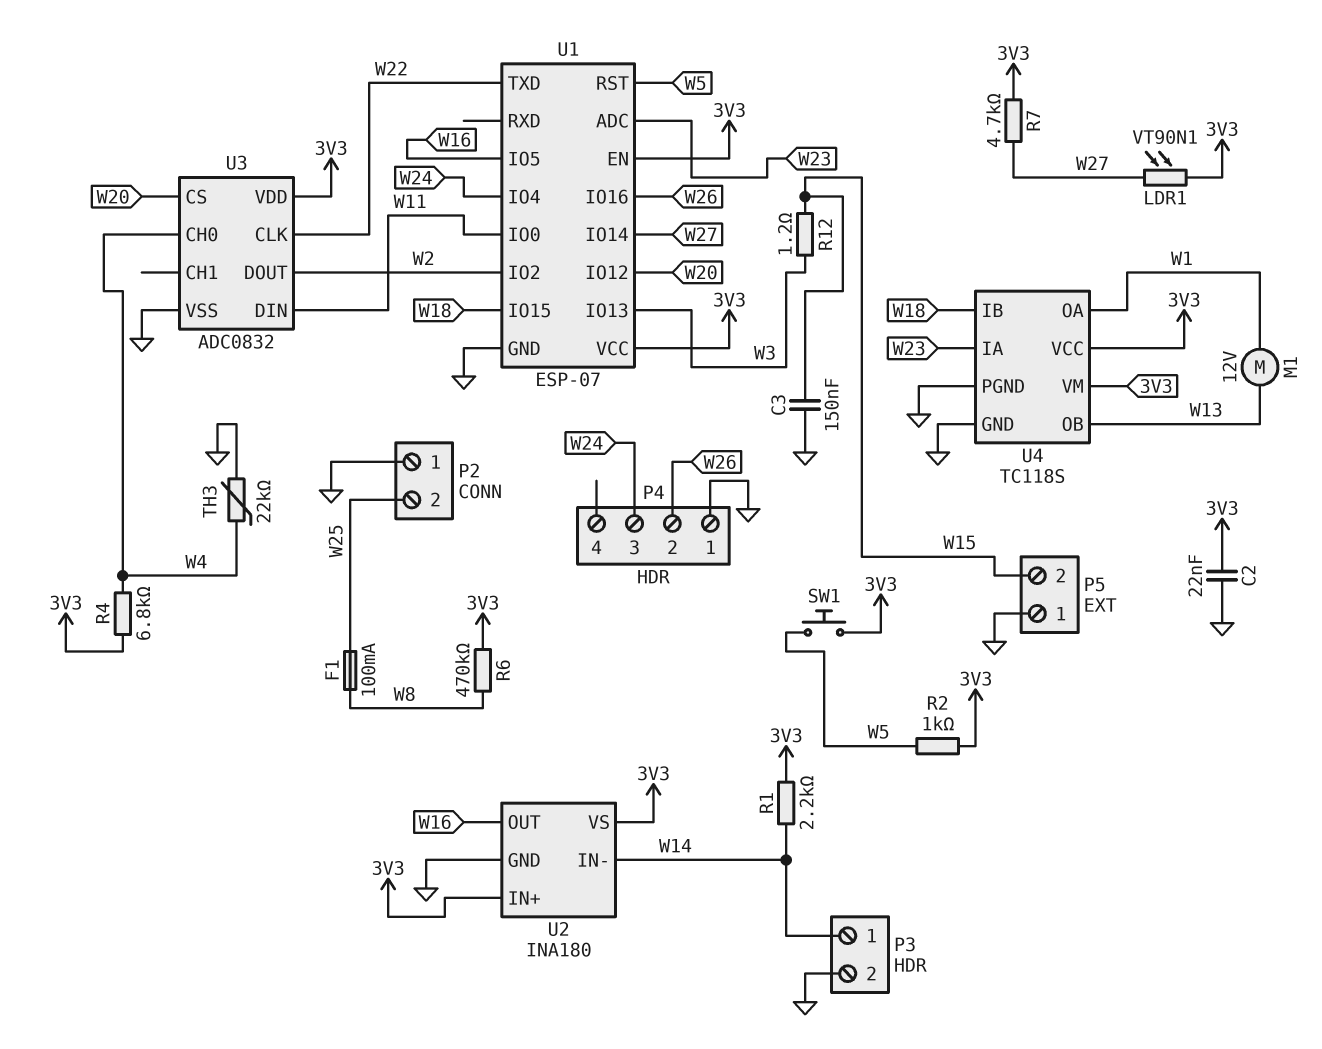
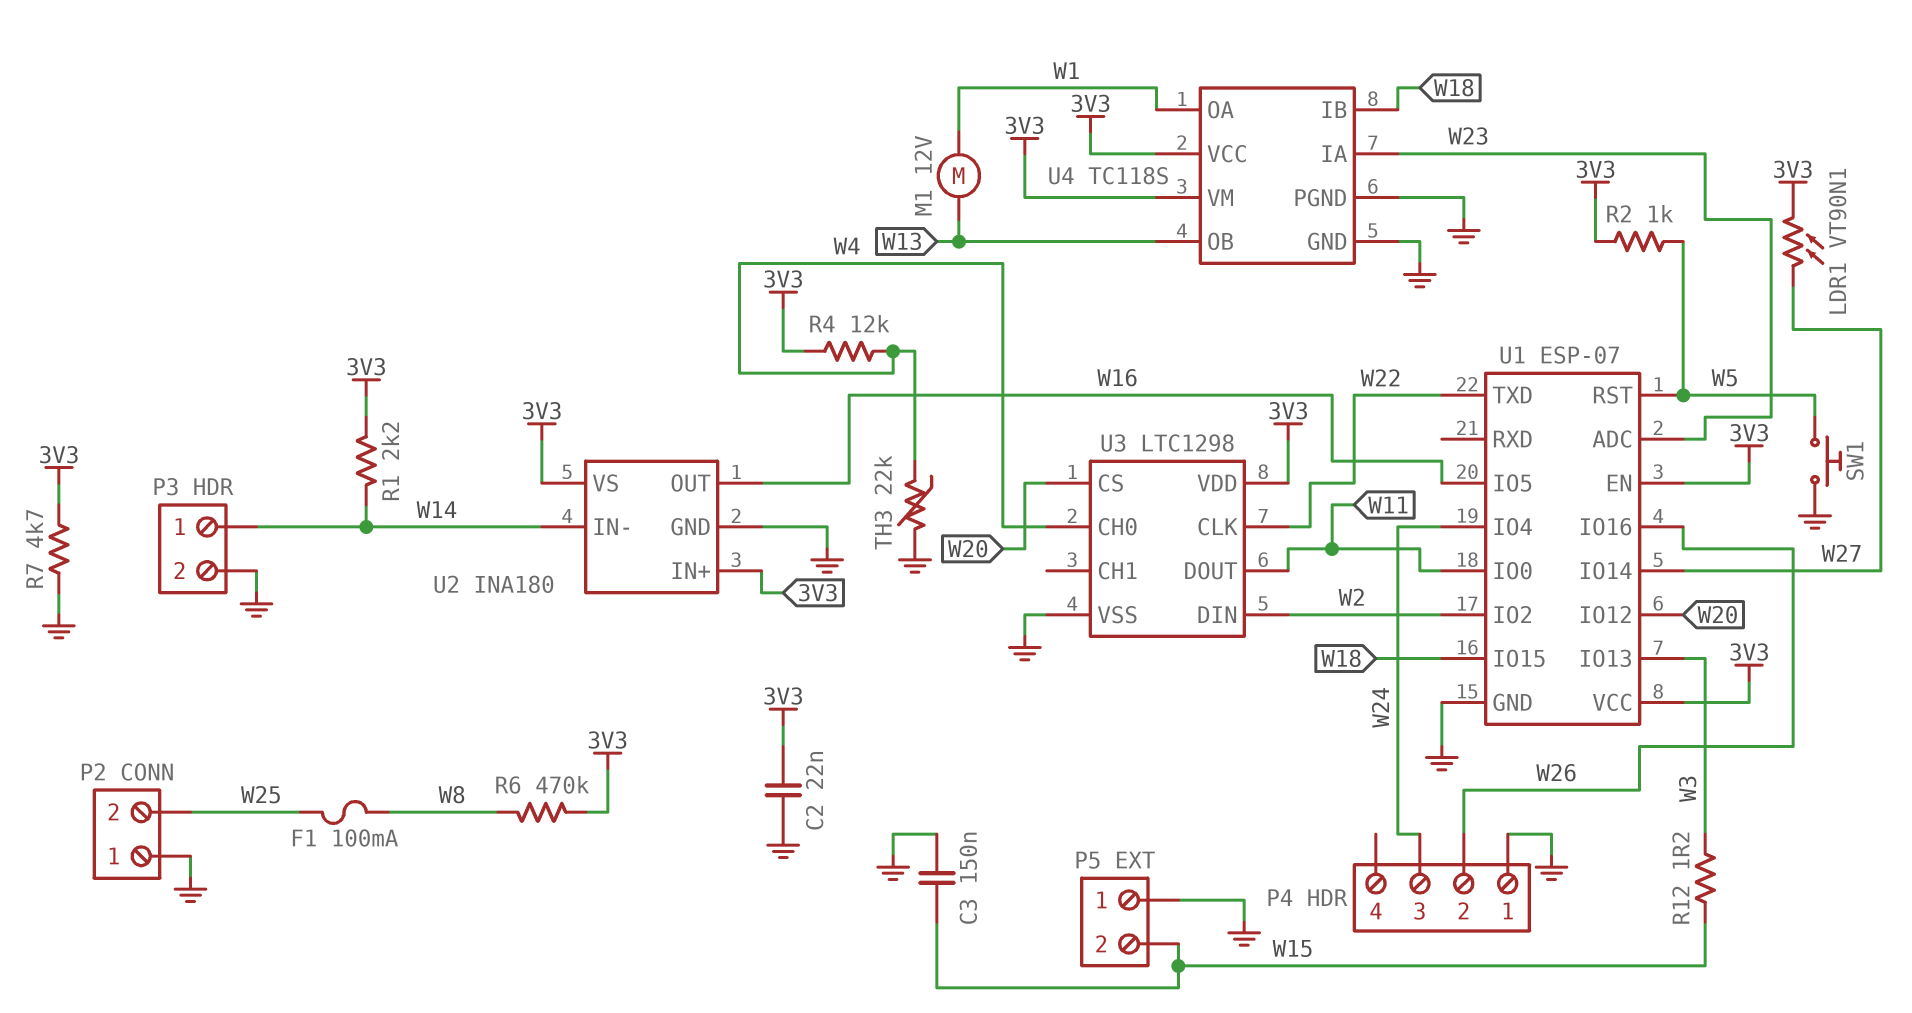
R4: 6.8k (3V3, W4) -> 12k (3V3, W4)
R7: 4.7k (3V3, W27) -> 4.7k (3V3, GND)
SW1: button (3V3, W5) -> button (GND, W5)
U3: ADC0832 -> LTC1298
U3 pin DIN: W11 -> W2
U3 pin DOUT: W2 -> W11

